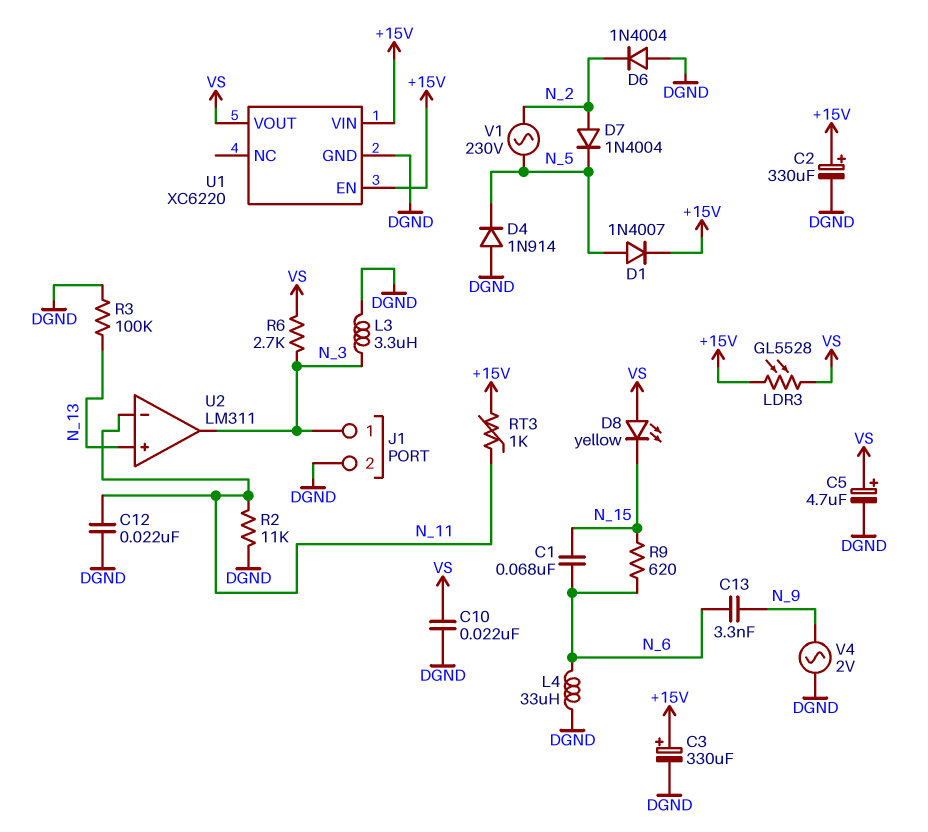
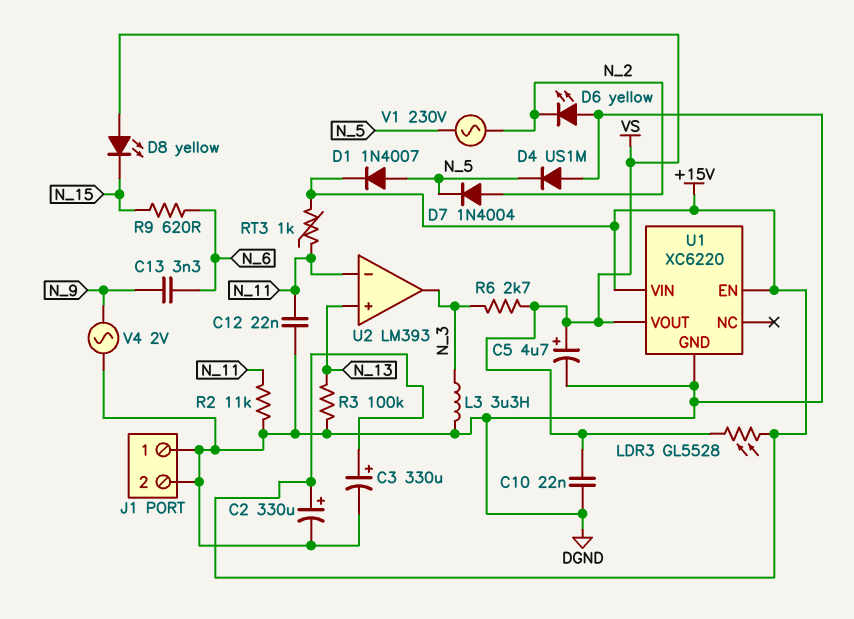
C1: 68nF (N_6, N_15) -> none
D4: diode 1N914 (A DGND, K N_5) -> diode US1M (A DGND, K N_5)
D6: diode 1N4004 (A DGND, K N_2) -> LED yellow (A DGND, K N_2)
J1 pin 1: N_3 -> DGND
L4: 33uH (DGND, N_6) -> none
U2: LM311 -> LM393

